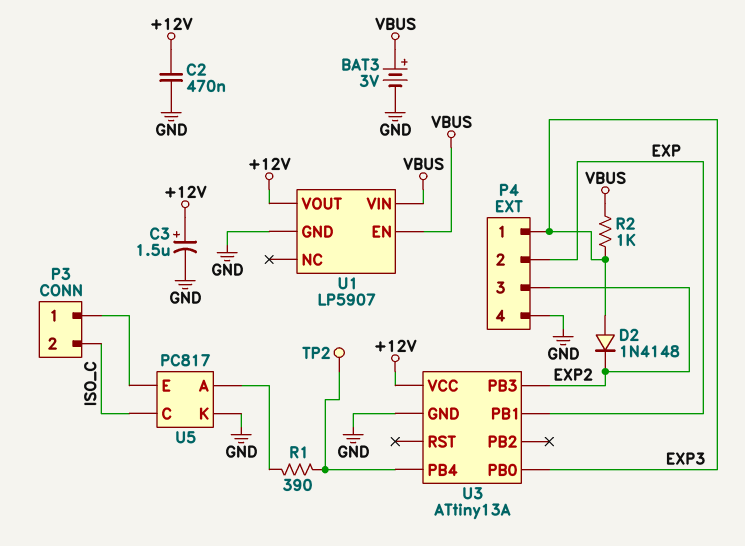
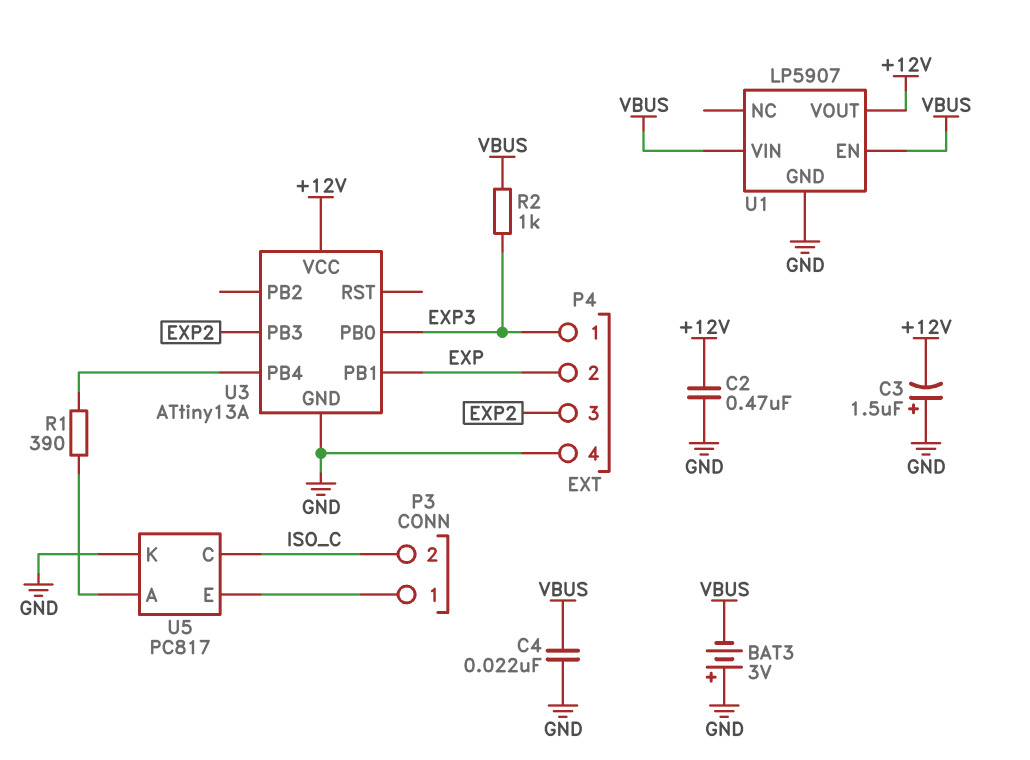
BAT3: 3V (plus VBUS, minus GND) -> 3V (plus GND, minus VBUS)
C3: 1.5uF (plus +12V, minus GND) -> 1.5uF (plus GND, minus +12V)
C4: none -> 22nF (GND, VBUS)
D2: diode 1N4148 (A EXP3, K EXP2) -> none
TP2: test point (U3/PB4) -> none

